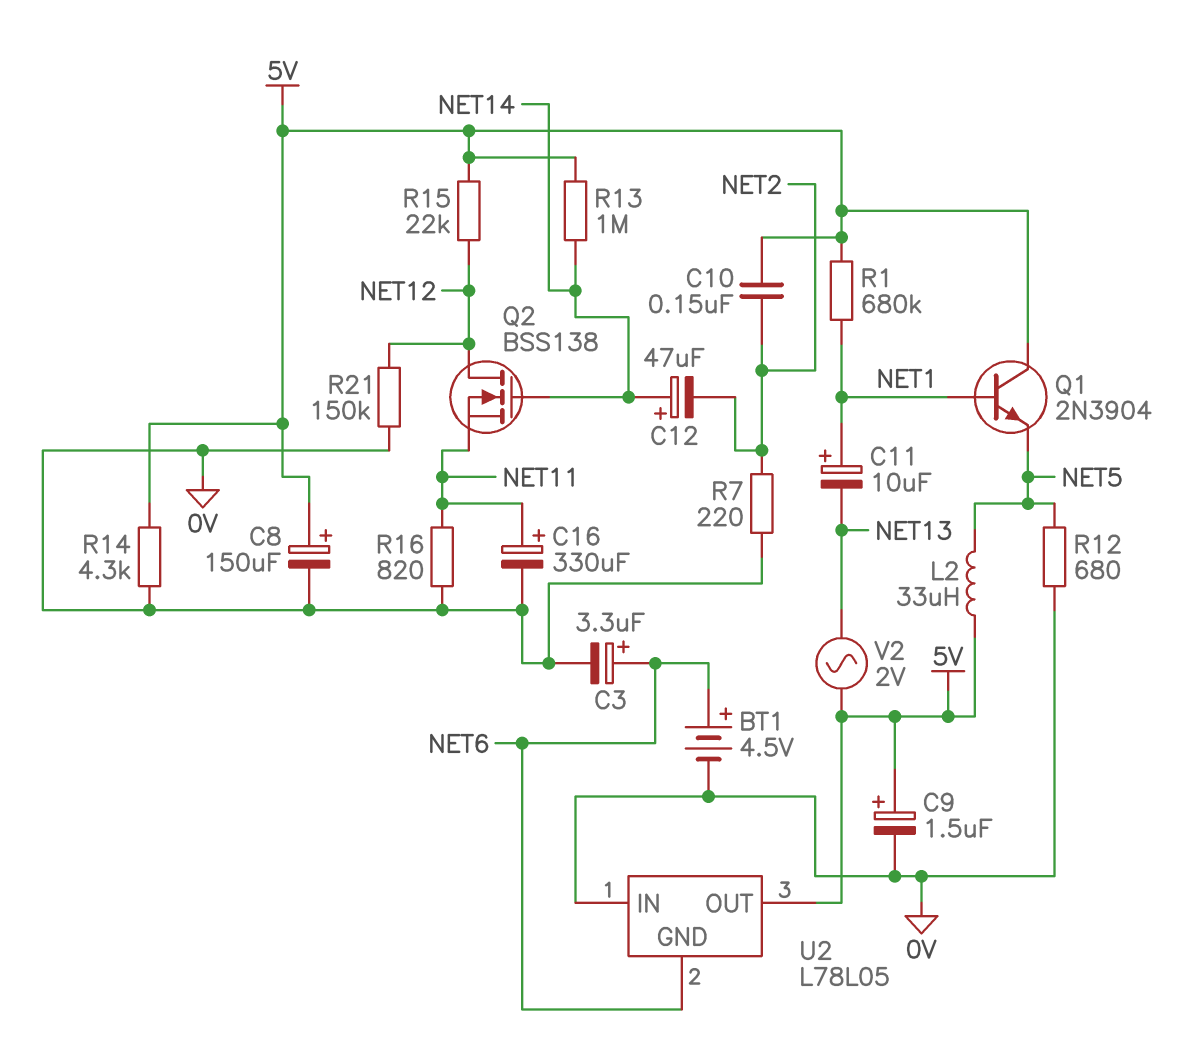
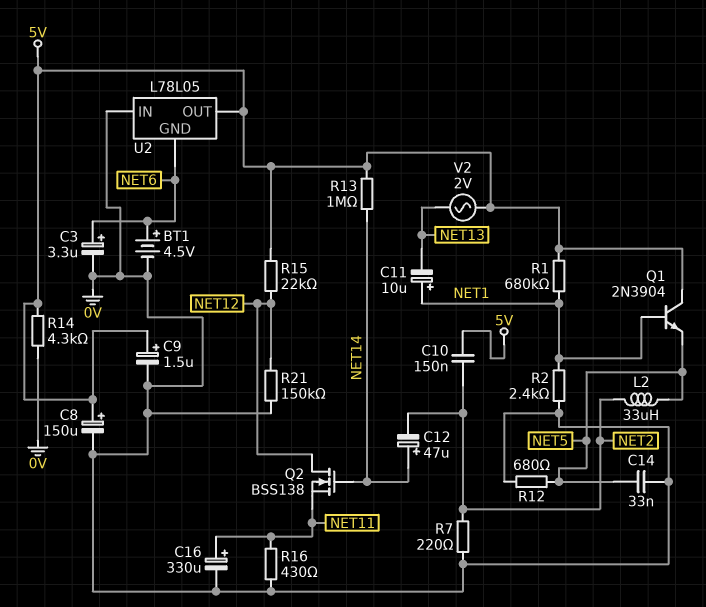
C14: none -> 33nF (0V, NET5)
L2: 33uH (5V, NET5) -> 33uH (NET2, NET5)
R2: none -> 2.4k (0V, NET1)
R16: 820 (0V, NET11) -> 430 (0V, NET11)

